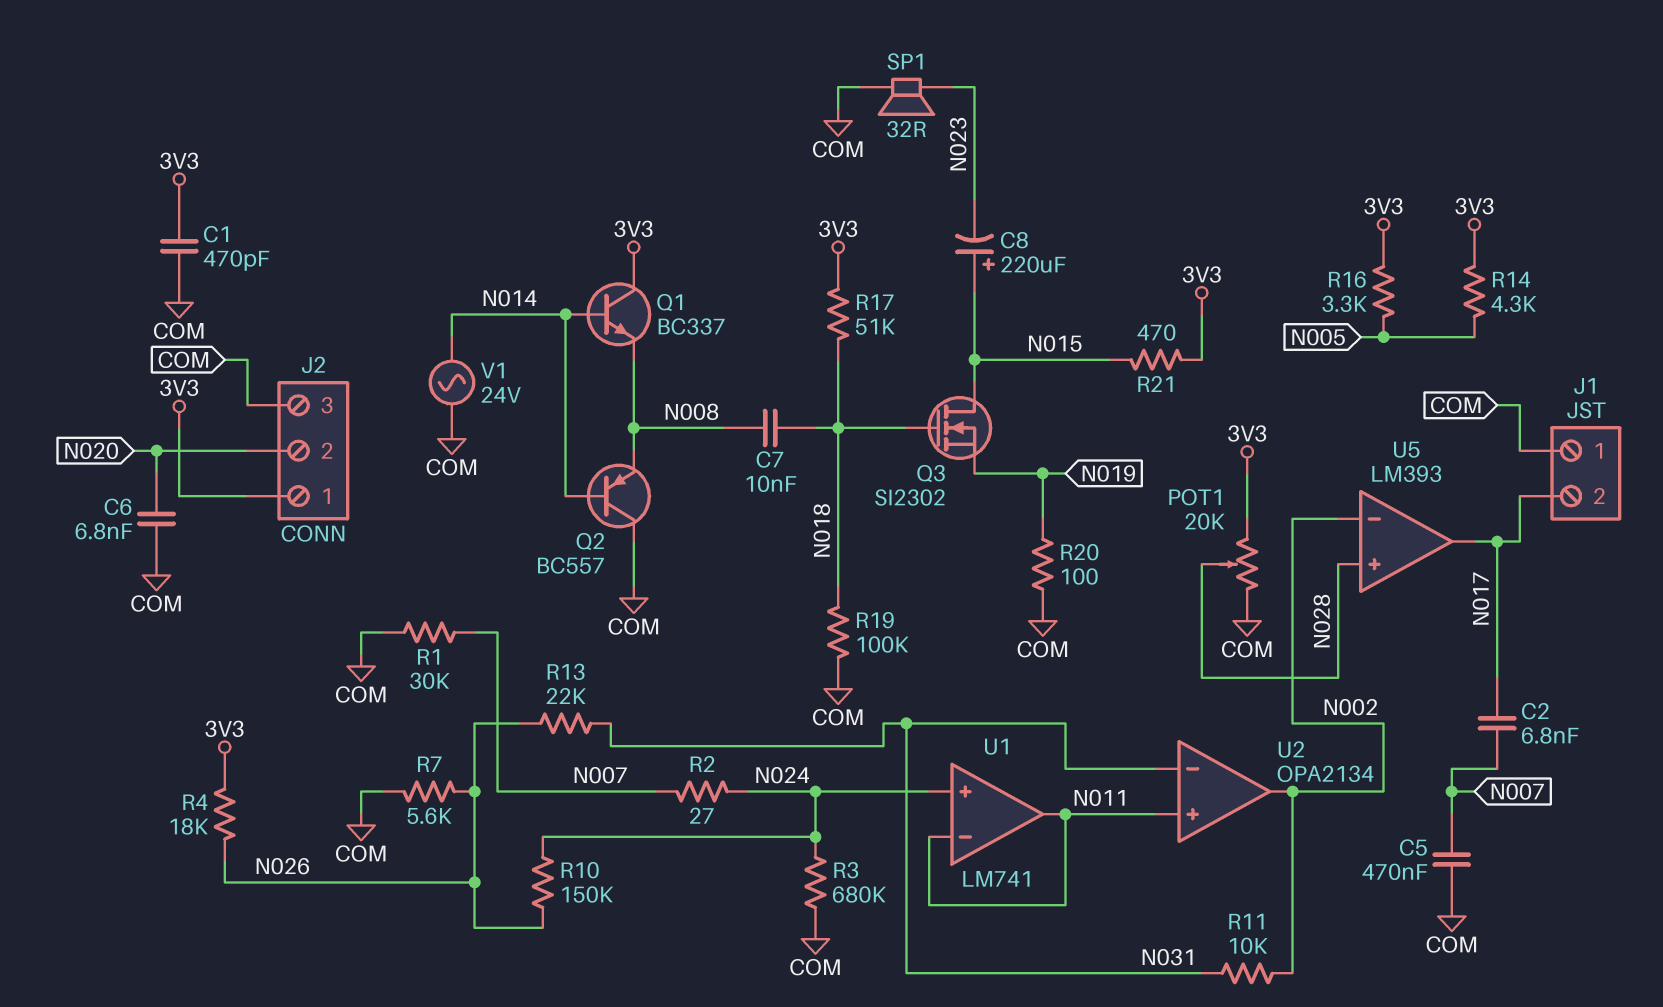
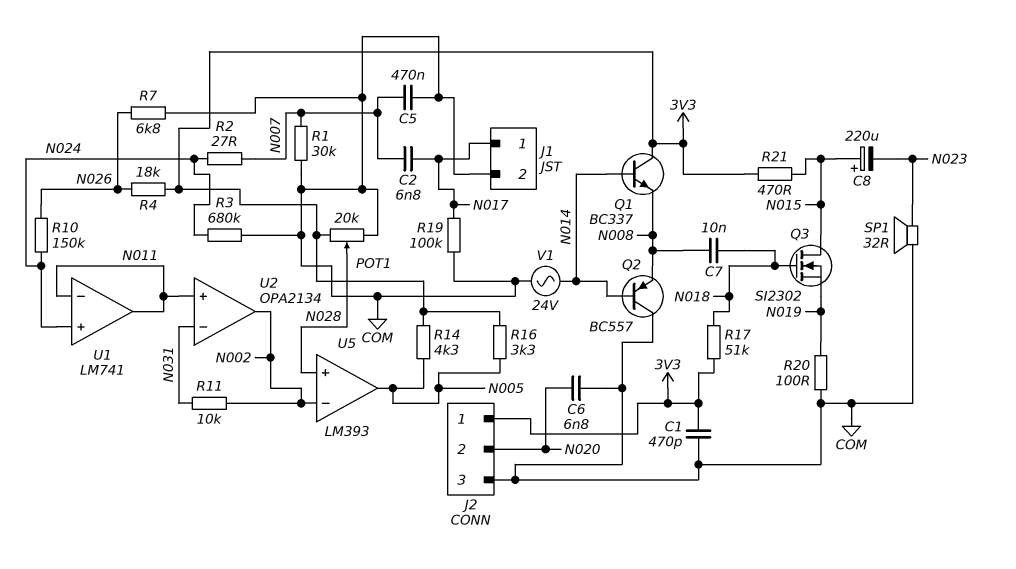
J1 pin 1: COM -> N017
J1 pin 2: N017 -> COM
R7: 5.6k (COM, N026) -> 6.8k (COM, N026)
R13: 22k (N026, N031) -> none
R19: 100k (COM, N018) -> 100k (COM, N017)
U5 pin out: N017 -> N005

